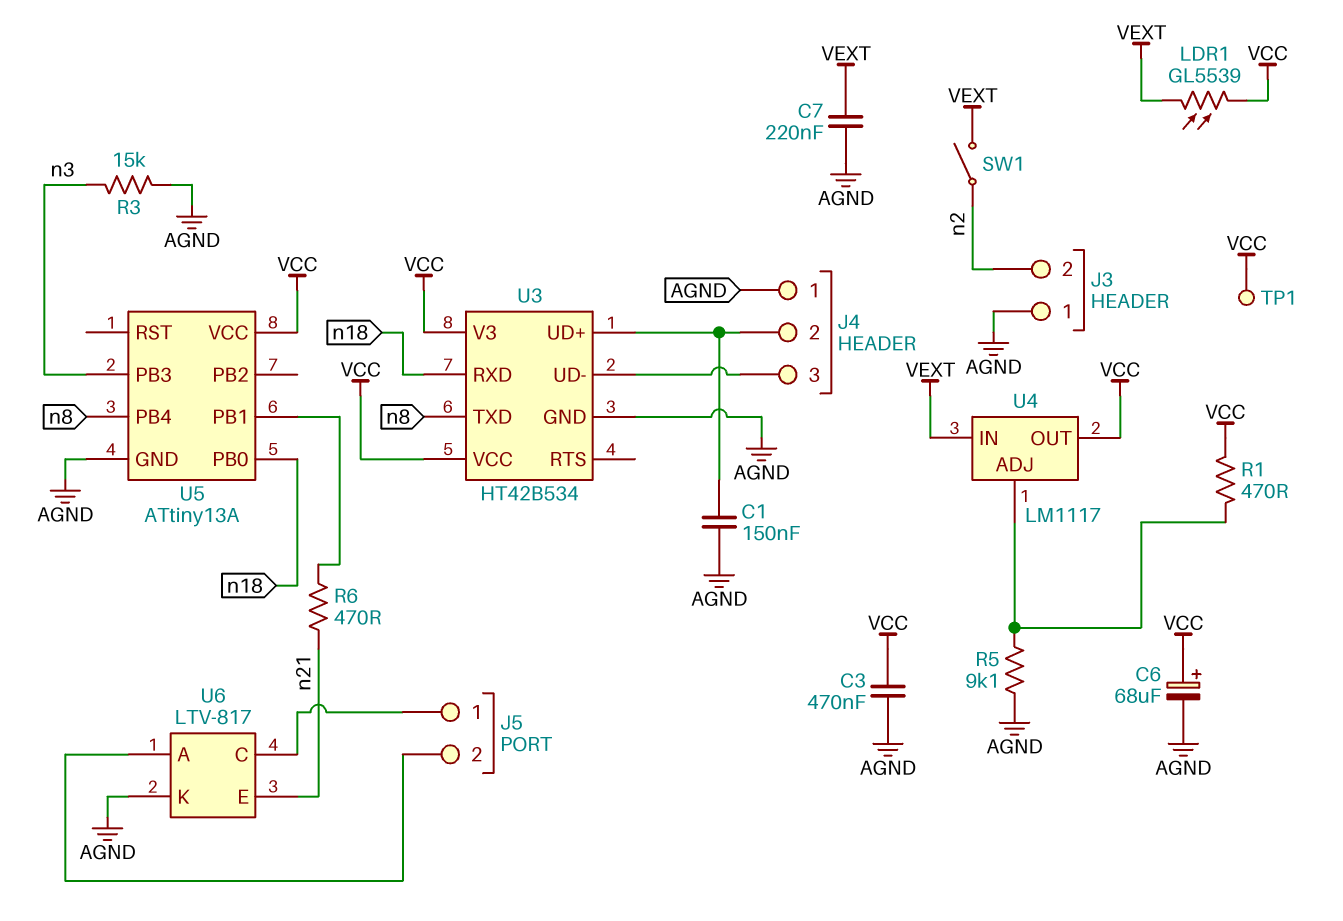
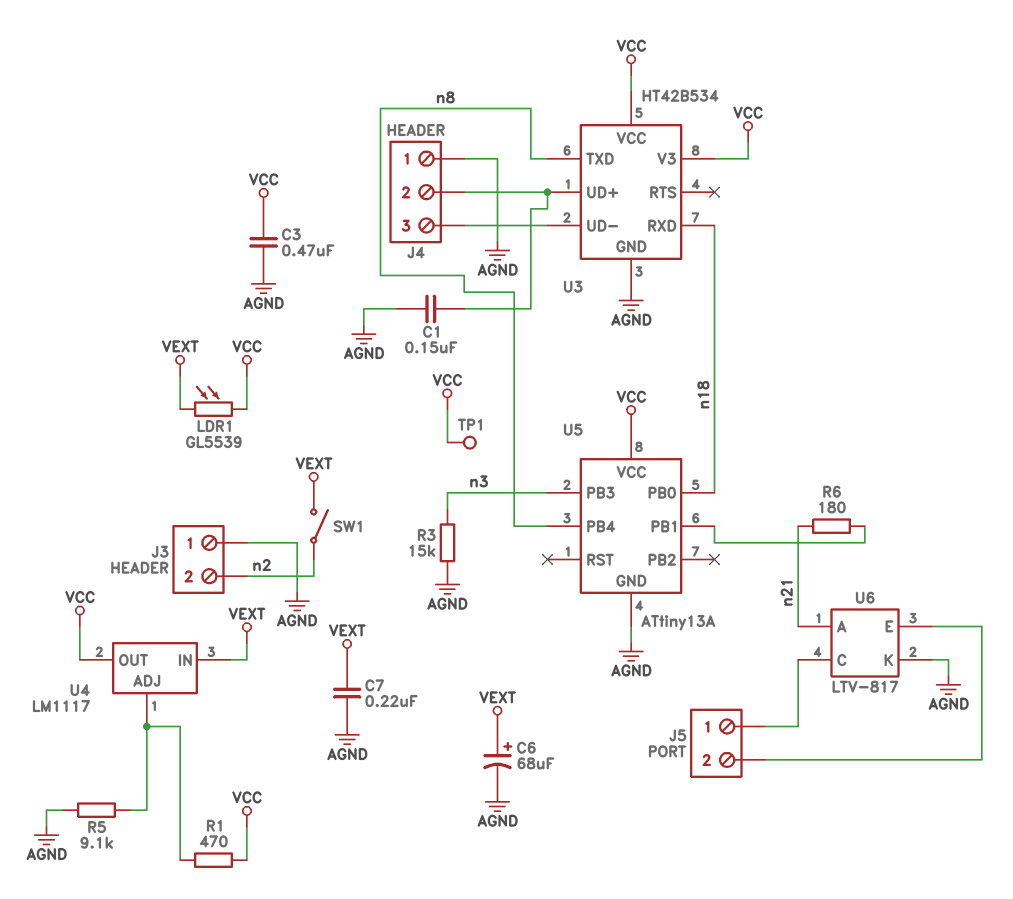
C6: 68uF (plus VCC, minus AGND) -> 68uF (plus VEXT, minus AGND)
R6: 470 (U5/PB1, n21) -> 180 (U5/PB1, n21)
U6 pin A: J5/2 -> n21
U6 pin E: n21 -> J5/2

